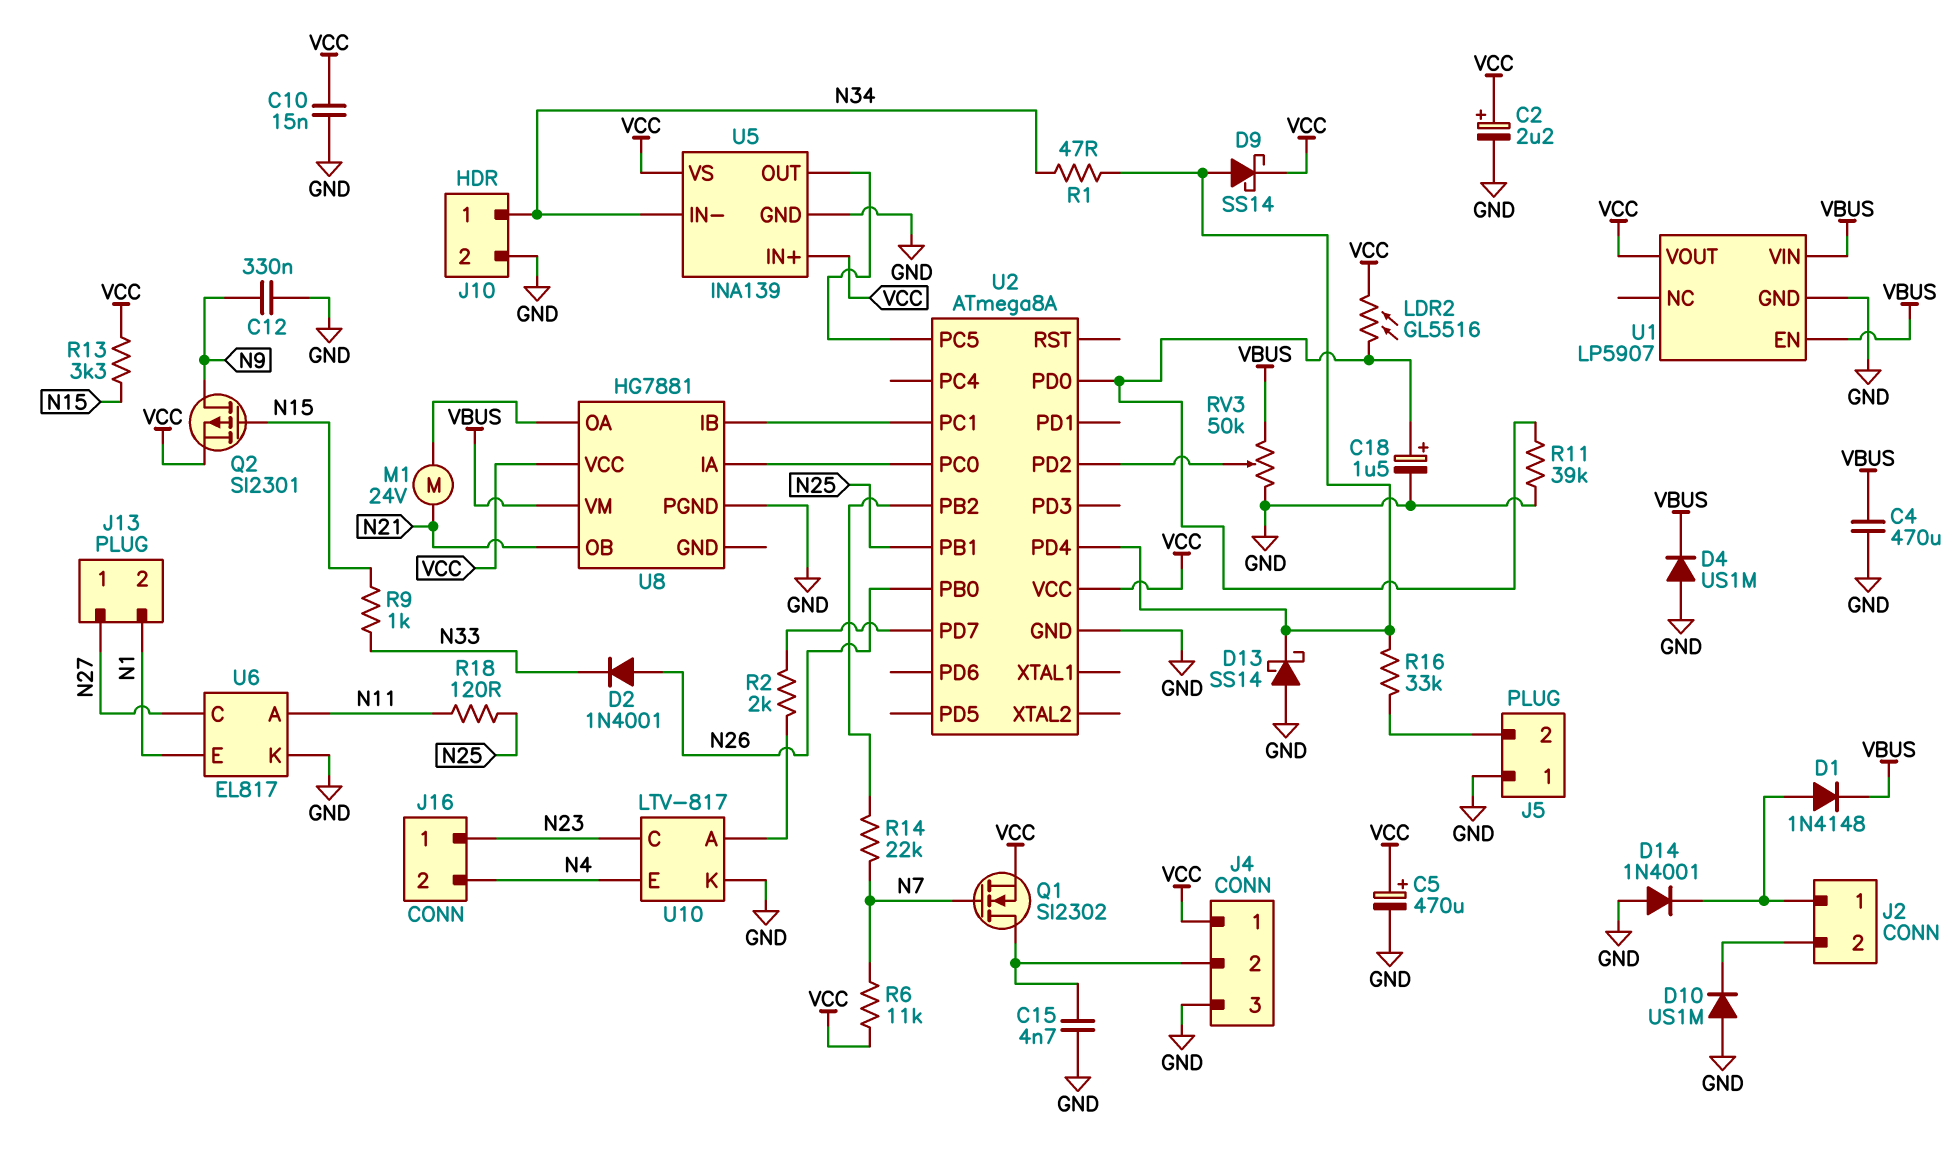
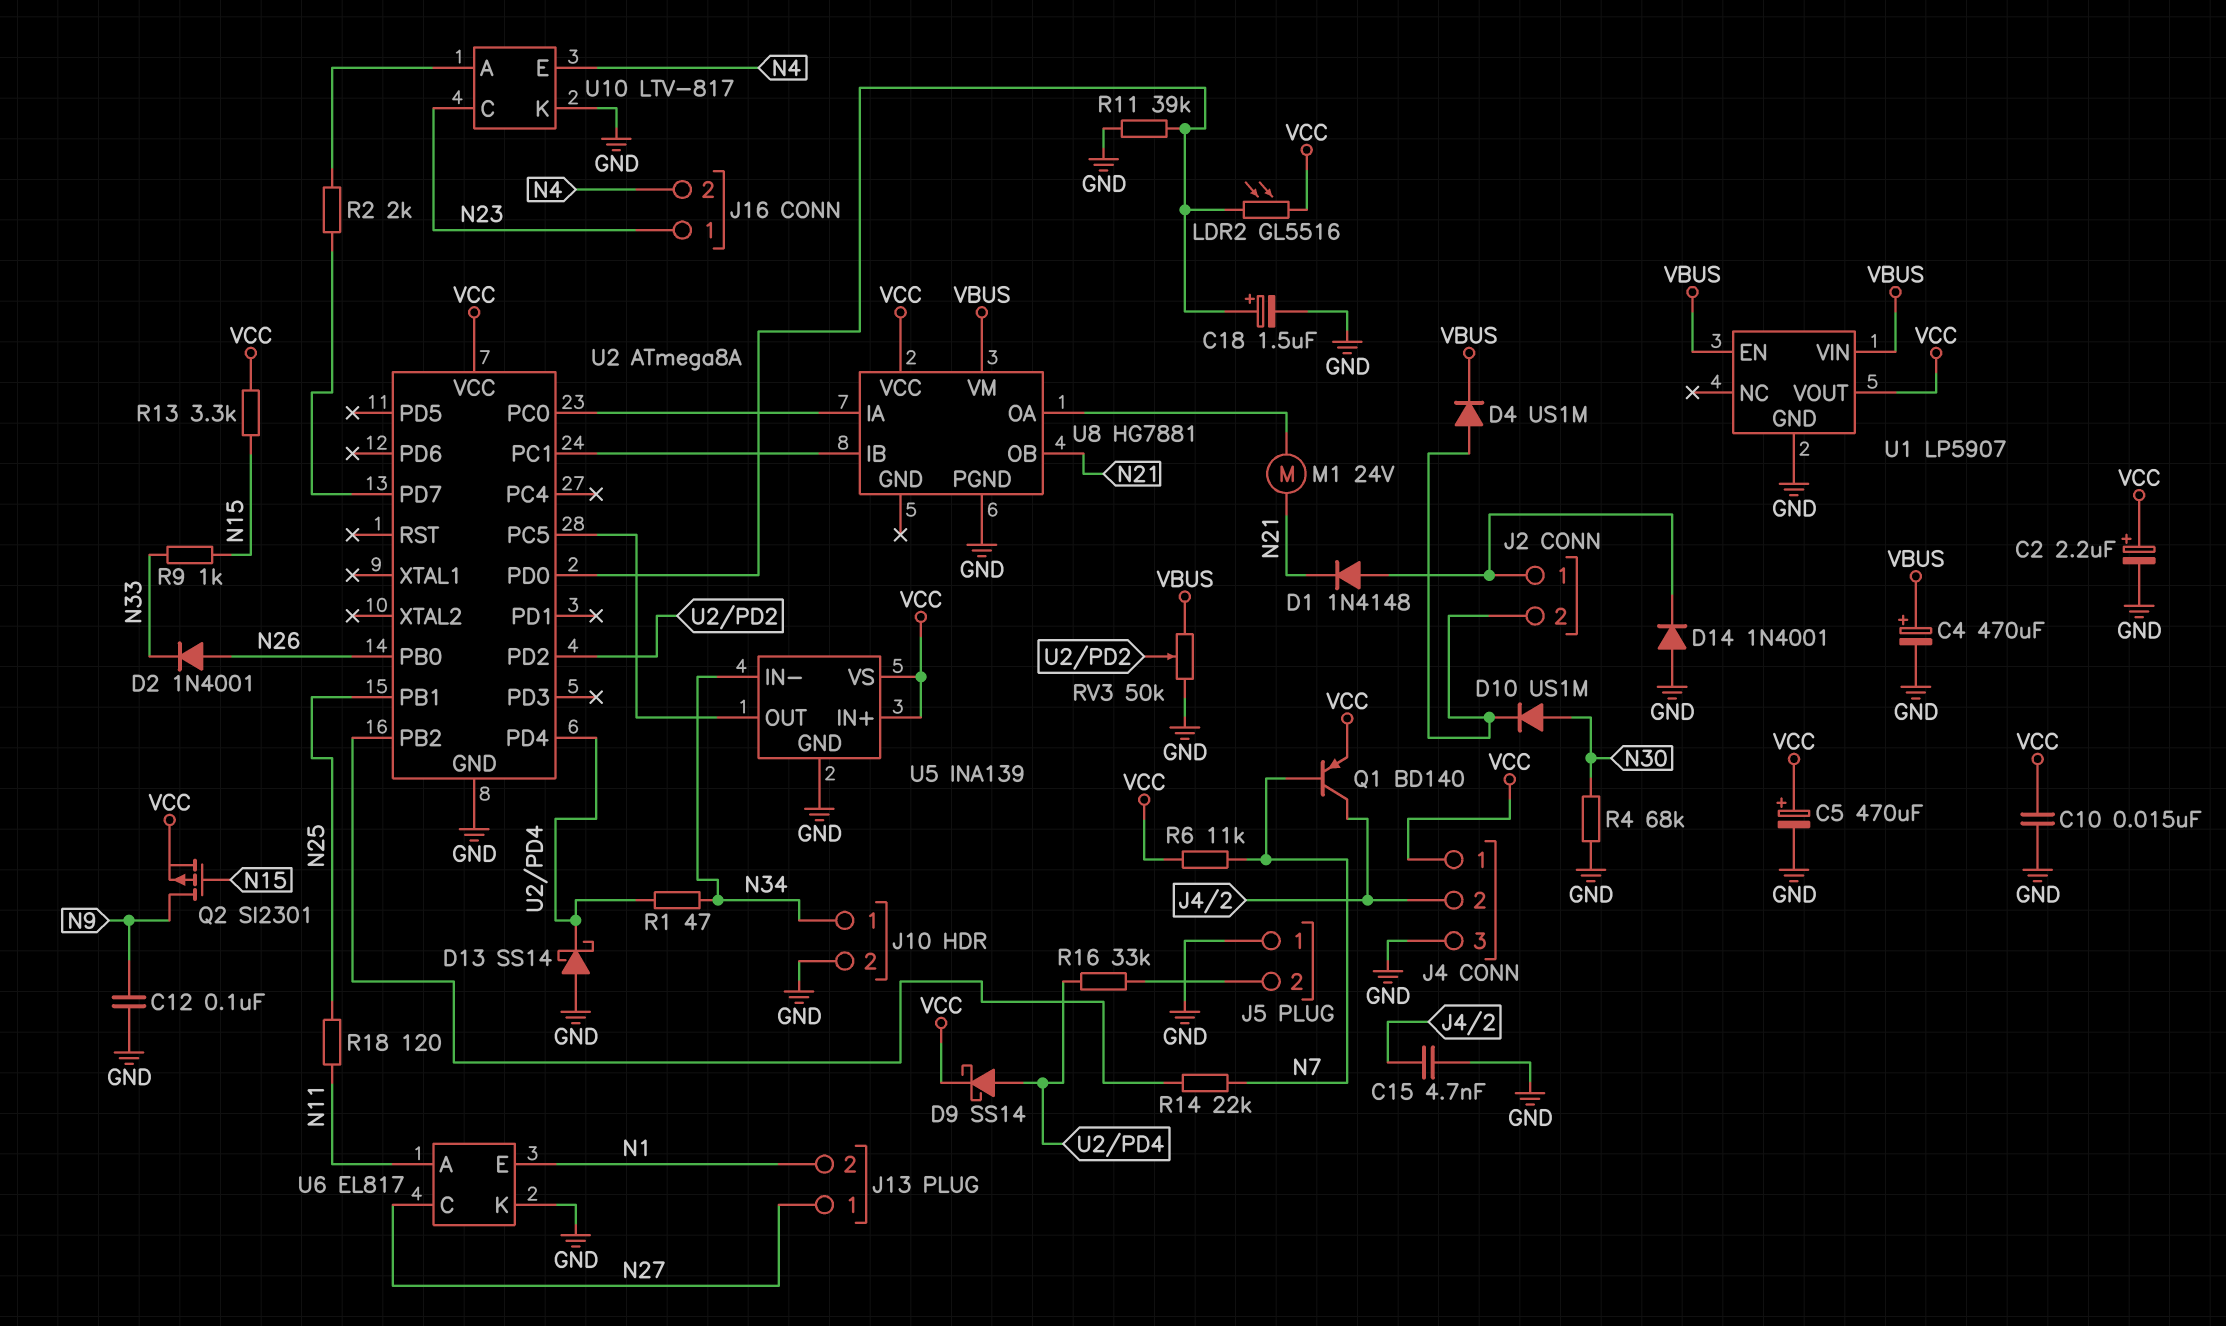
C4: 470uF (GND, VBUS) -> 470uF (plus VBUS, minus GND)
C12: 330nF (GND, N9) -> 100nF (GND, N9)
D1: diode 1N4148 (A J2/1, K VBUS) -> diode 1N4148 (A J2/1, K N21)
D4: diode US1M (A GND, K VBUS) -> diode US1M (A J2/2, K VBUS)
D10: diode US1M (A GND, K J2/2) -> diode US1M (A N30, K J2/2)
Q1: NMOS SI2302 (G N7, D J4/2, S VCC) -> PNP BD140 (B N7, C J4/2, E VCC)
R4: none -> 68k (GND, N30)

